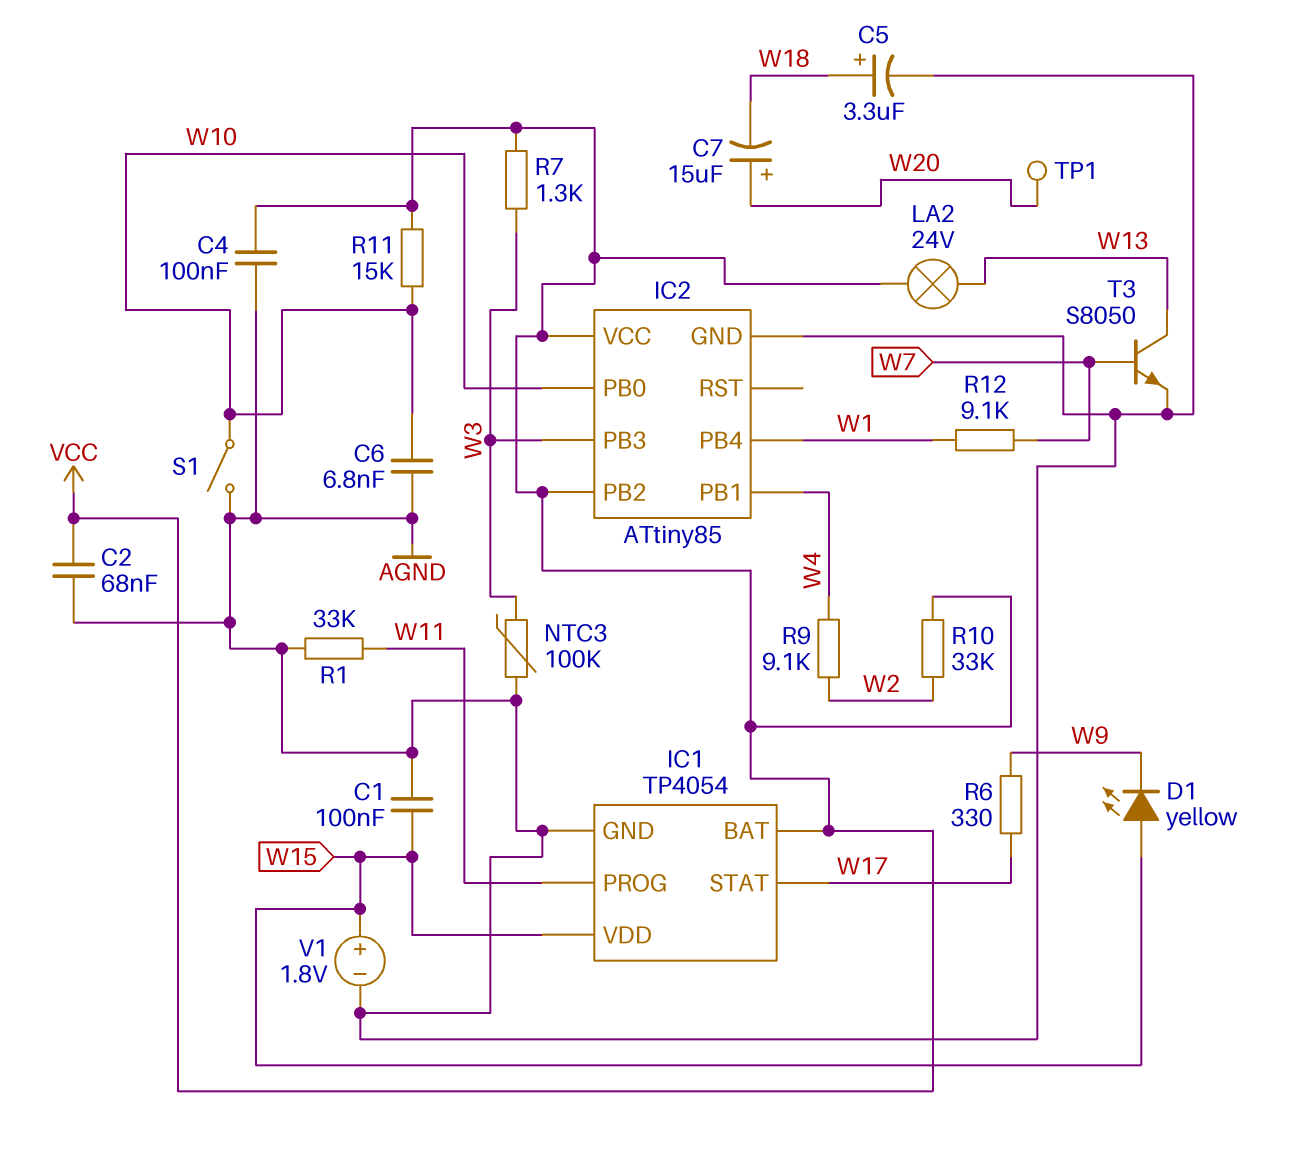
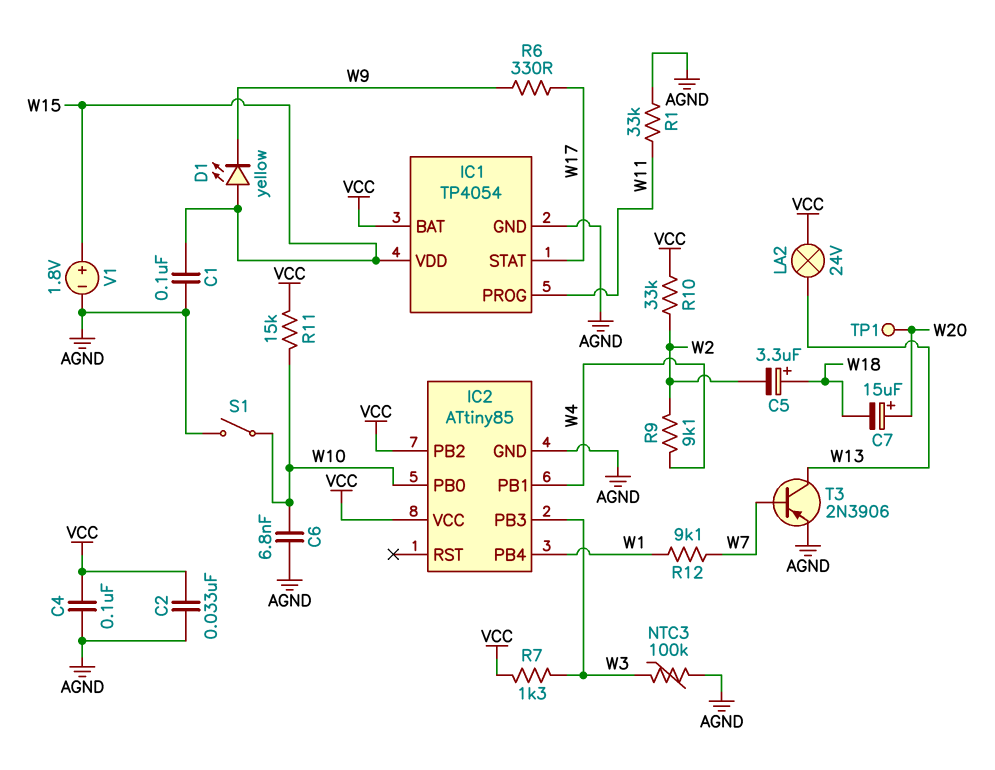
C2: 68nF (AGND, VCC) -> 33nF (AGND, VCC)
C5: 3.3uF (plus W18, minus AGND) -> 3.3uF (plus W18, minus W2)
T3: NPN S8050 (B W7, C W13, E AGND) -> PNP 2N3906 (B W7, C W13, E AGND)

